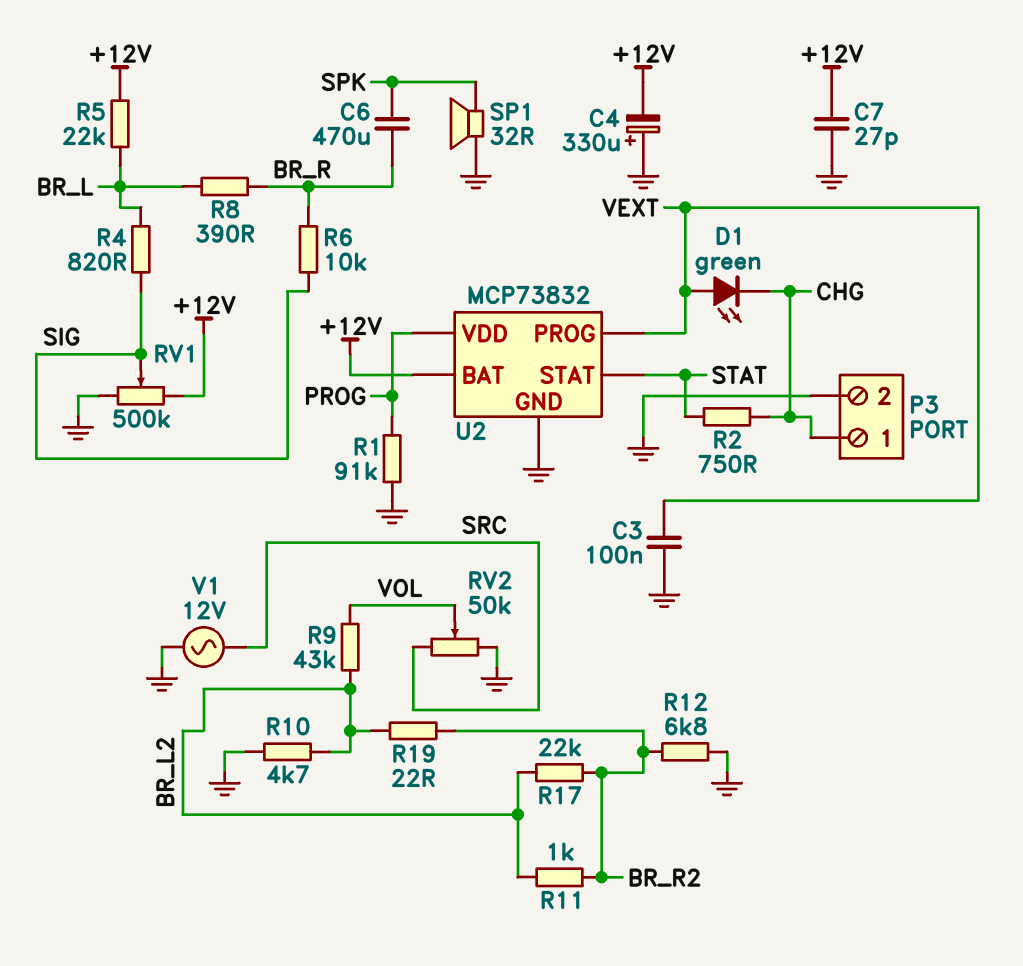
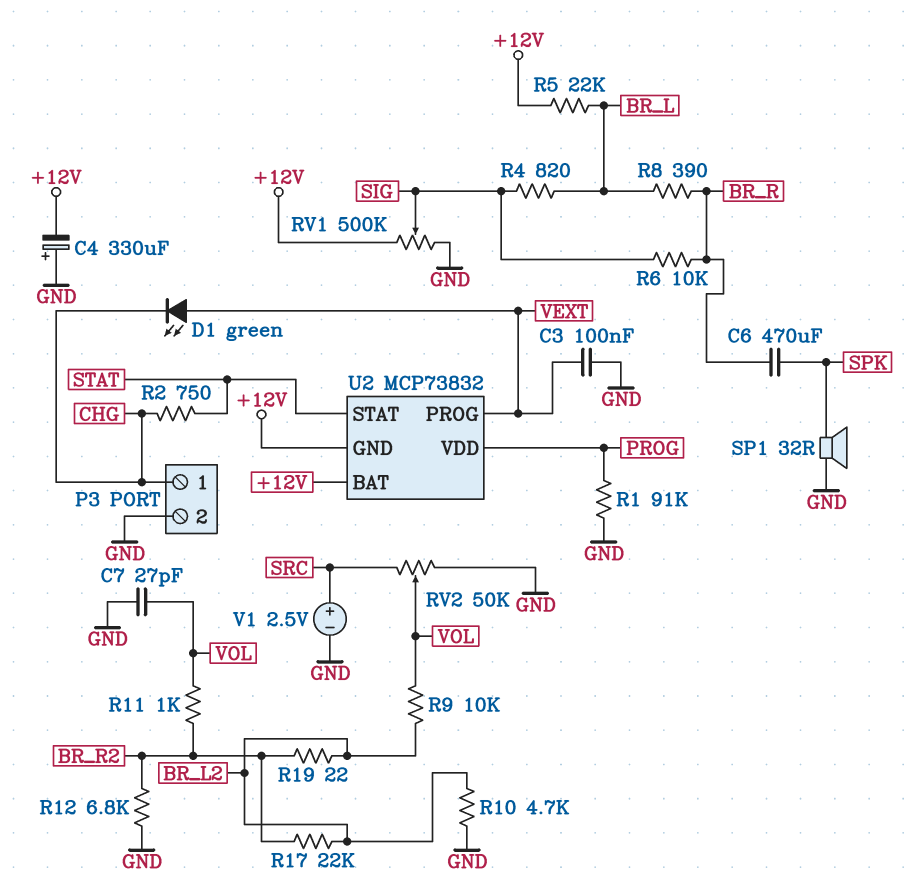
C7: 27pF (+12V, GND) -> 27pF (GND, VOL)
R9: 43k (BR_L2, VOL) -> 10k (BR_L2, VOL)
R11: 1k (BR_L2, BR_R2) -> 1k (BR_R2, VOL)
U2 pin GND: GND -> +12V
V1: AC 12V (GND, SRC) -> 2.5V (plus SRC, minus GND)

